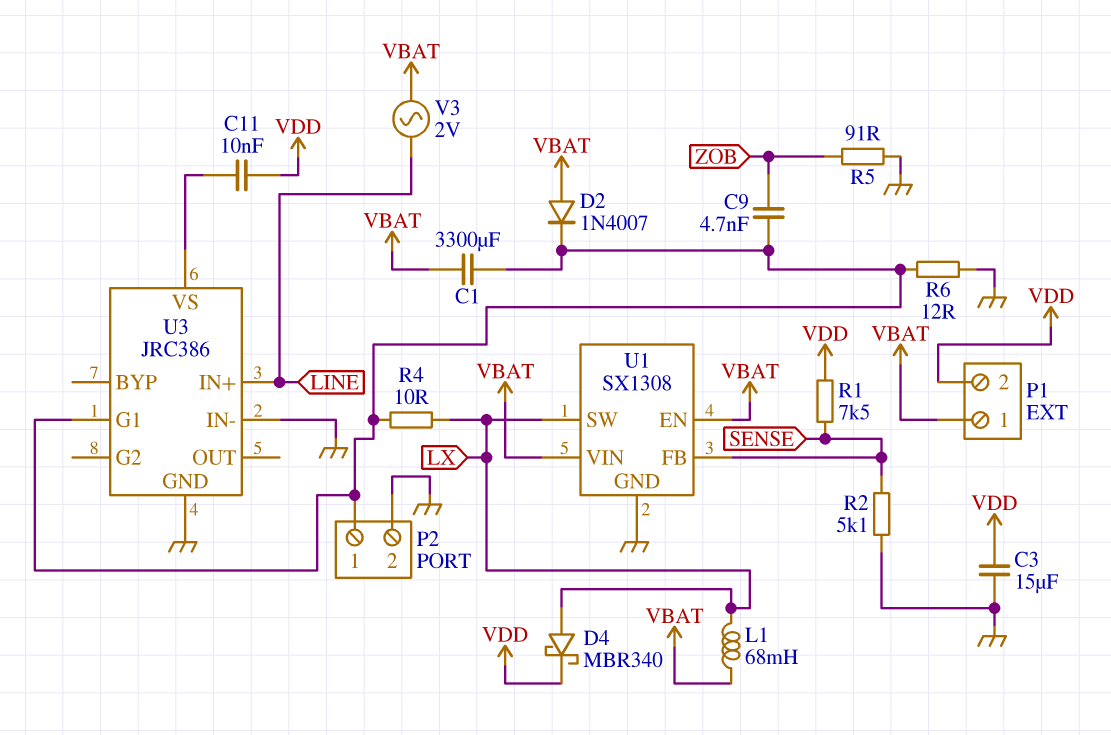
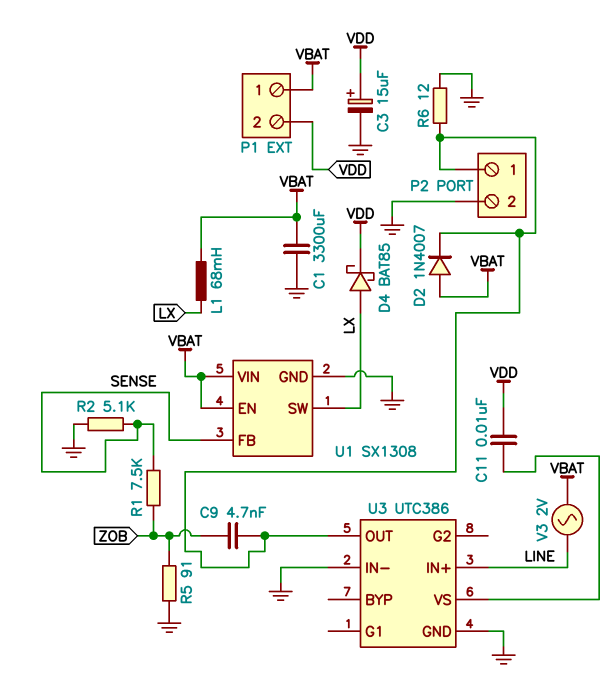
C1: 3300uF (P2/1, VBAT) -> 3300uF (GND, VBAT)
C3: 15uF (GND, VDD) -> 15uF (plus VDD, minus GND)
D4: schottky MBR340 (A LX, K VDD) -> schottky BAT85 (A LX, K VDD)
R1: 7.5k (SENSE, VDD) -> 7.5k (SENSE, ZOB)
R4: 10 (LX, P2/1) -> none
U3: JRC386 -> UTC386
U3 pin G1: P2/1 -> none
U3 pin OUT: none -> P2/1

